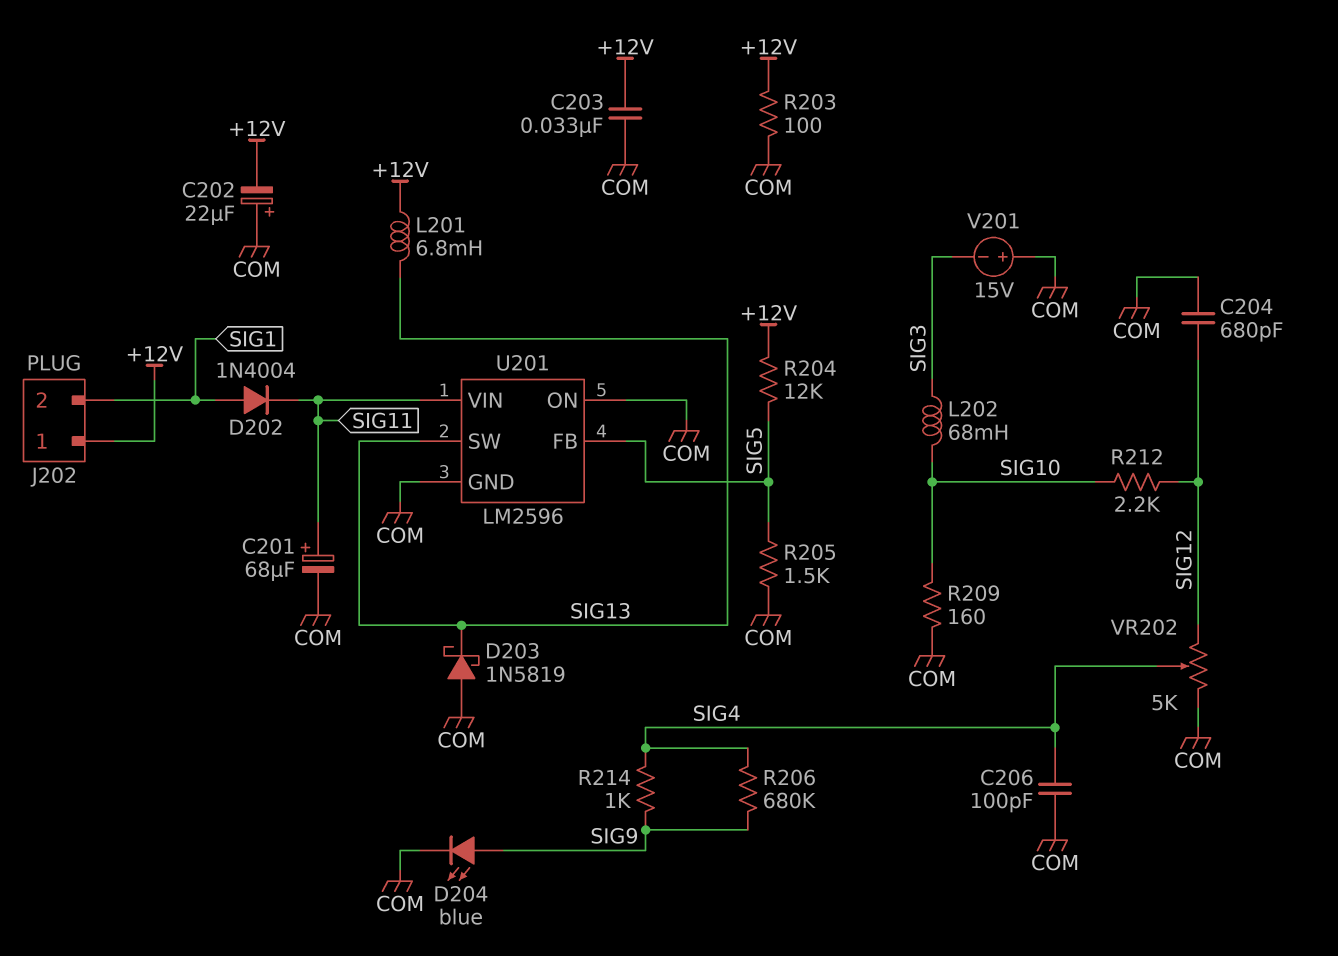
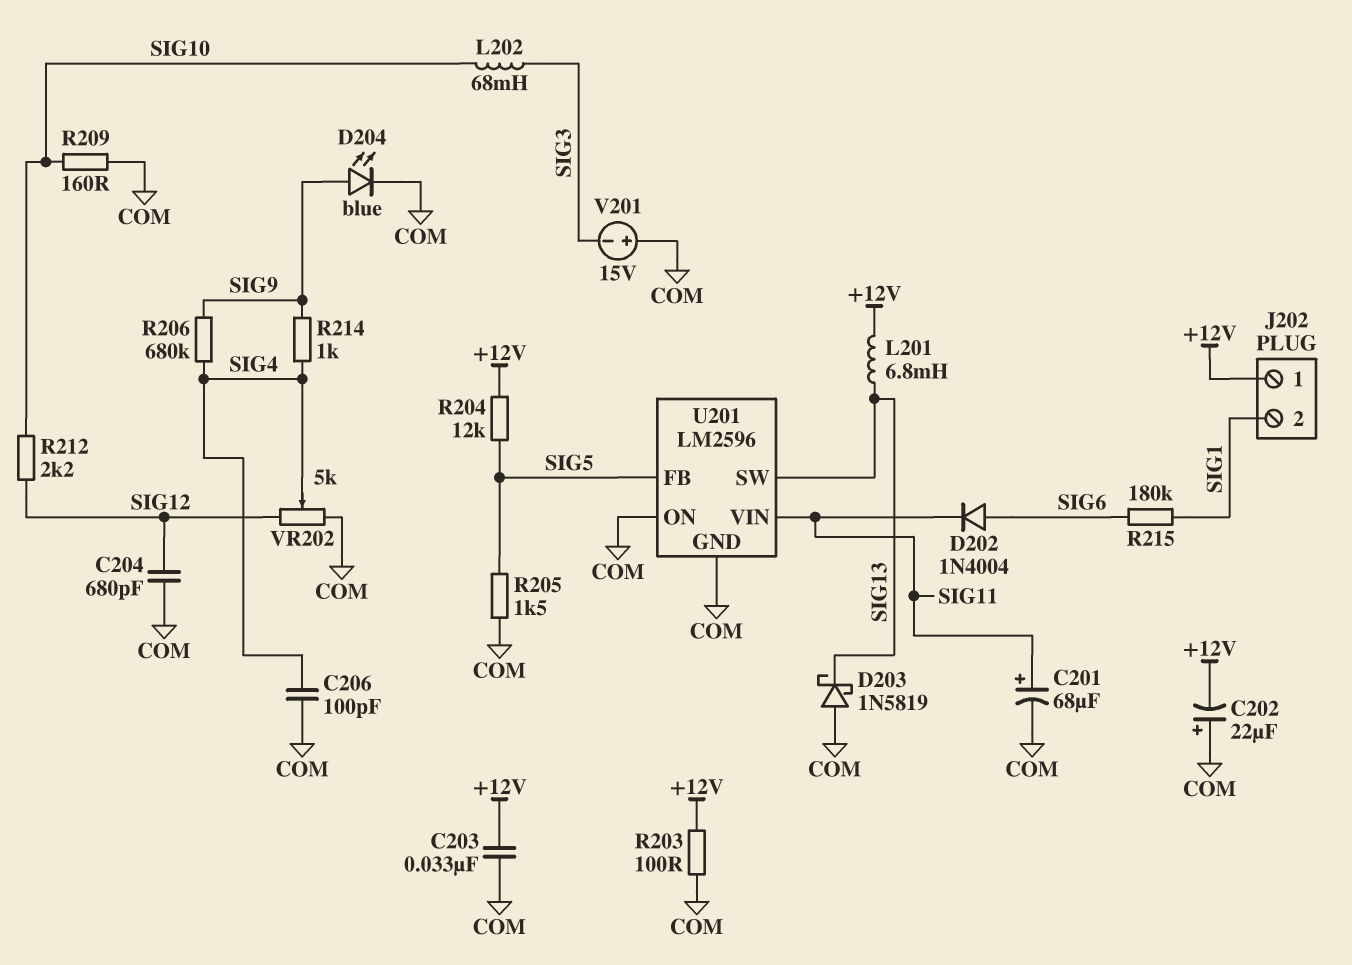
D202: diode 1N4004 (A SIG1, K SIG11) -> diode 1N4004 (A SIG6, K SIG11)
R215: none -> 180k (SIG1, SIG6)

